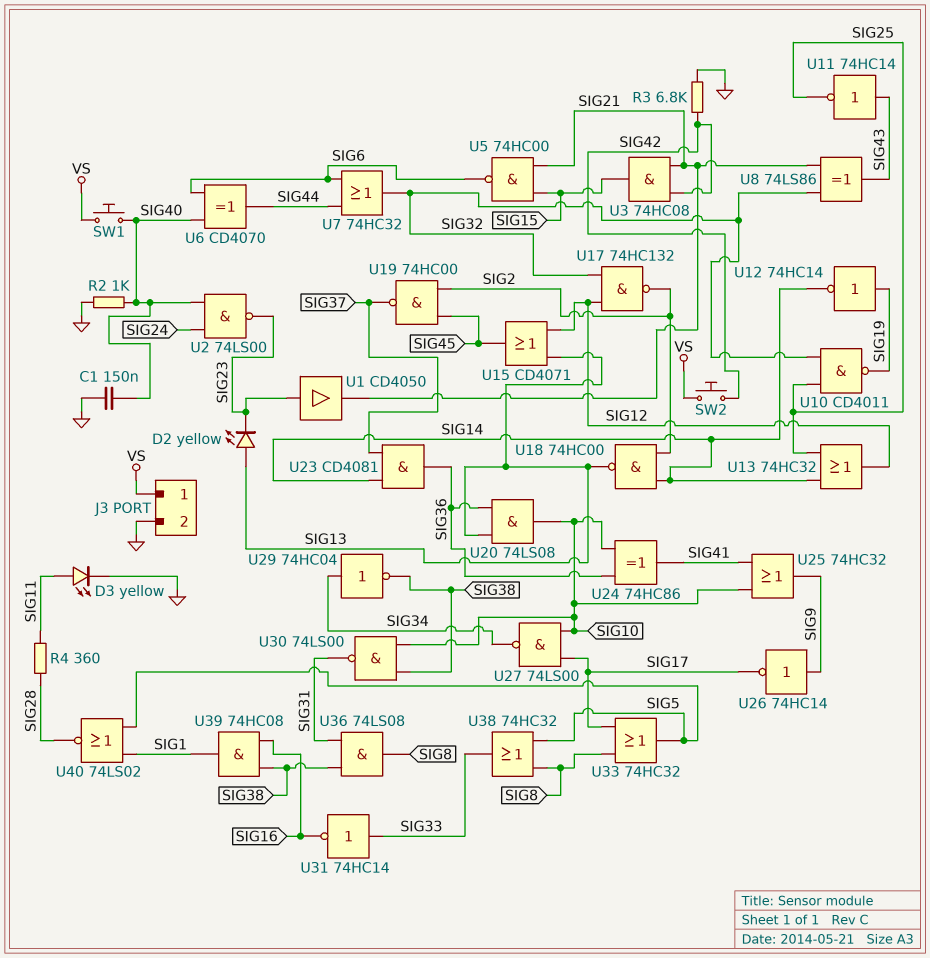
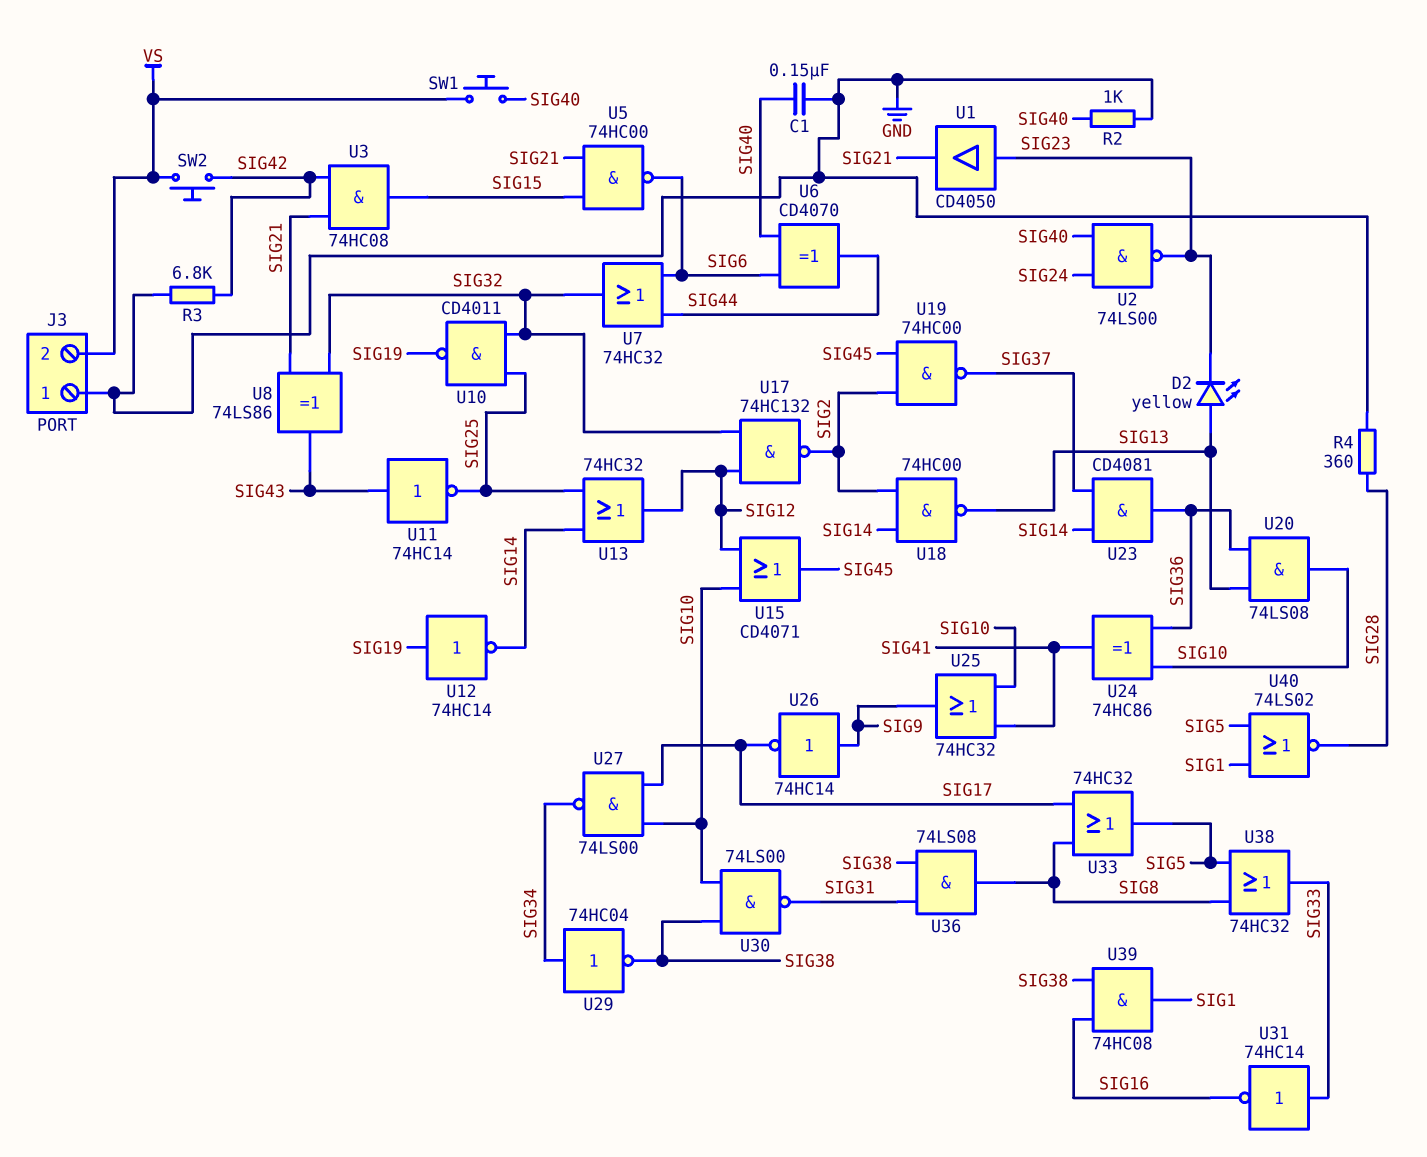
D3: LED yellow (A SIG11, K GND) -> none
J3 pin 1: VS -> GND
J3 pin 2: GND -> VS
R4: 360 (SIG11, SIG28) -> 360 (GND, SIG28)
U15: OR CD4071 (in SIG12, in SIG13, out SIG45) -> OR CD4071 (in SIG10, in SIG12, out SIG45)

